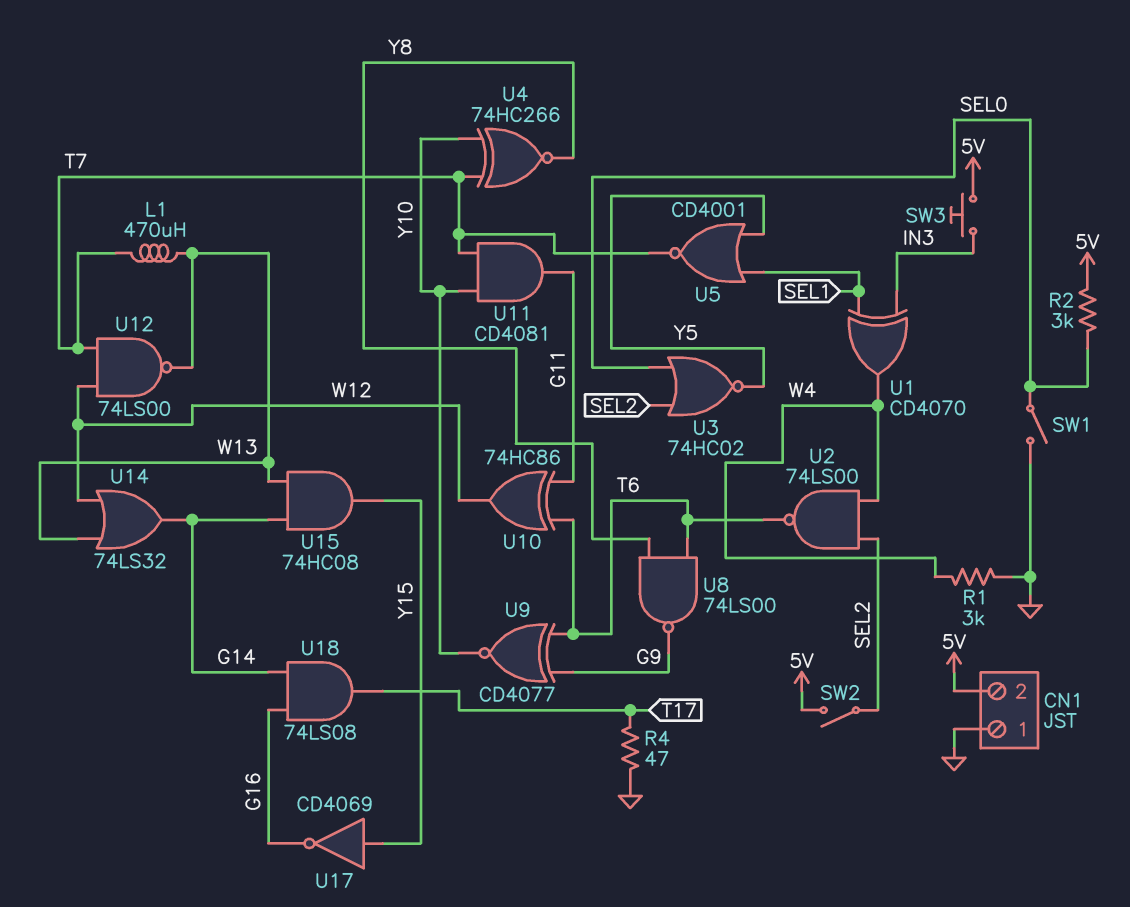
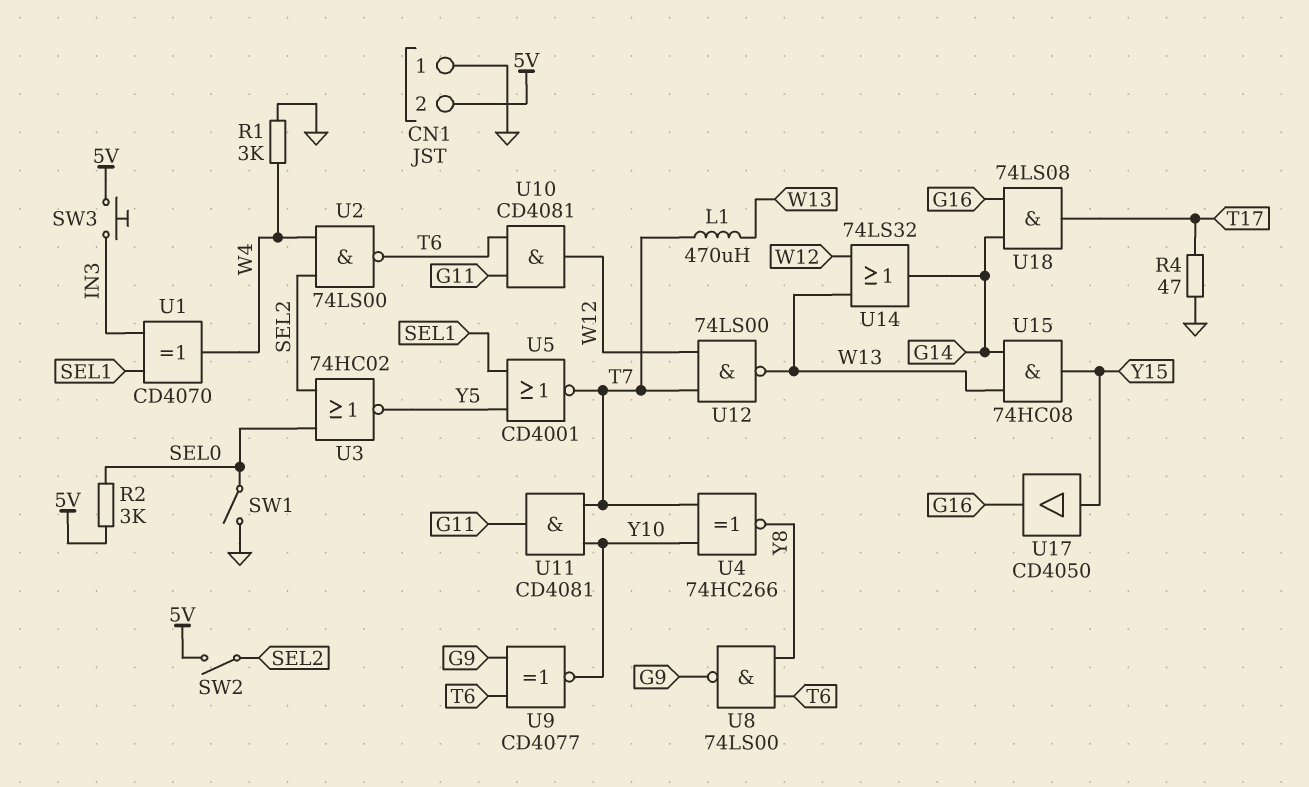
U10: XOR 74HC86 (in G11, in T6, out W12) -> AND CD4081 (in G11, in T6, out W12)
U17: NOT CD4069 (in Y15, out G16) -> buffer CD4050 (in Y15, out G16)

